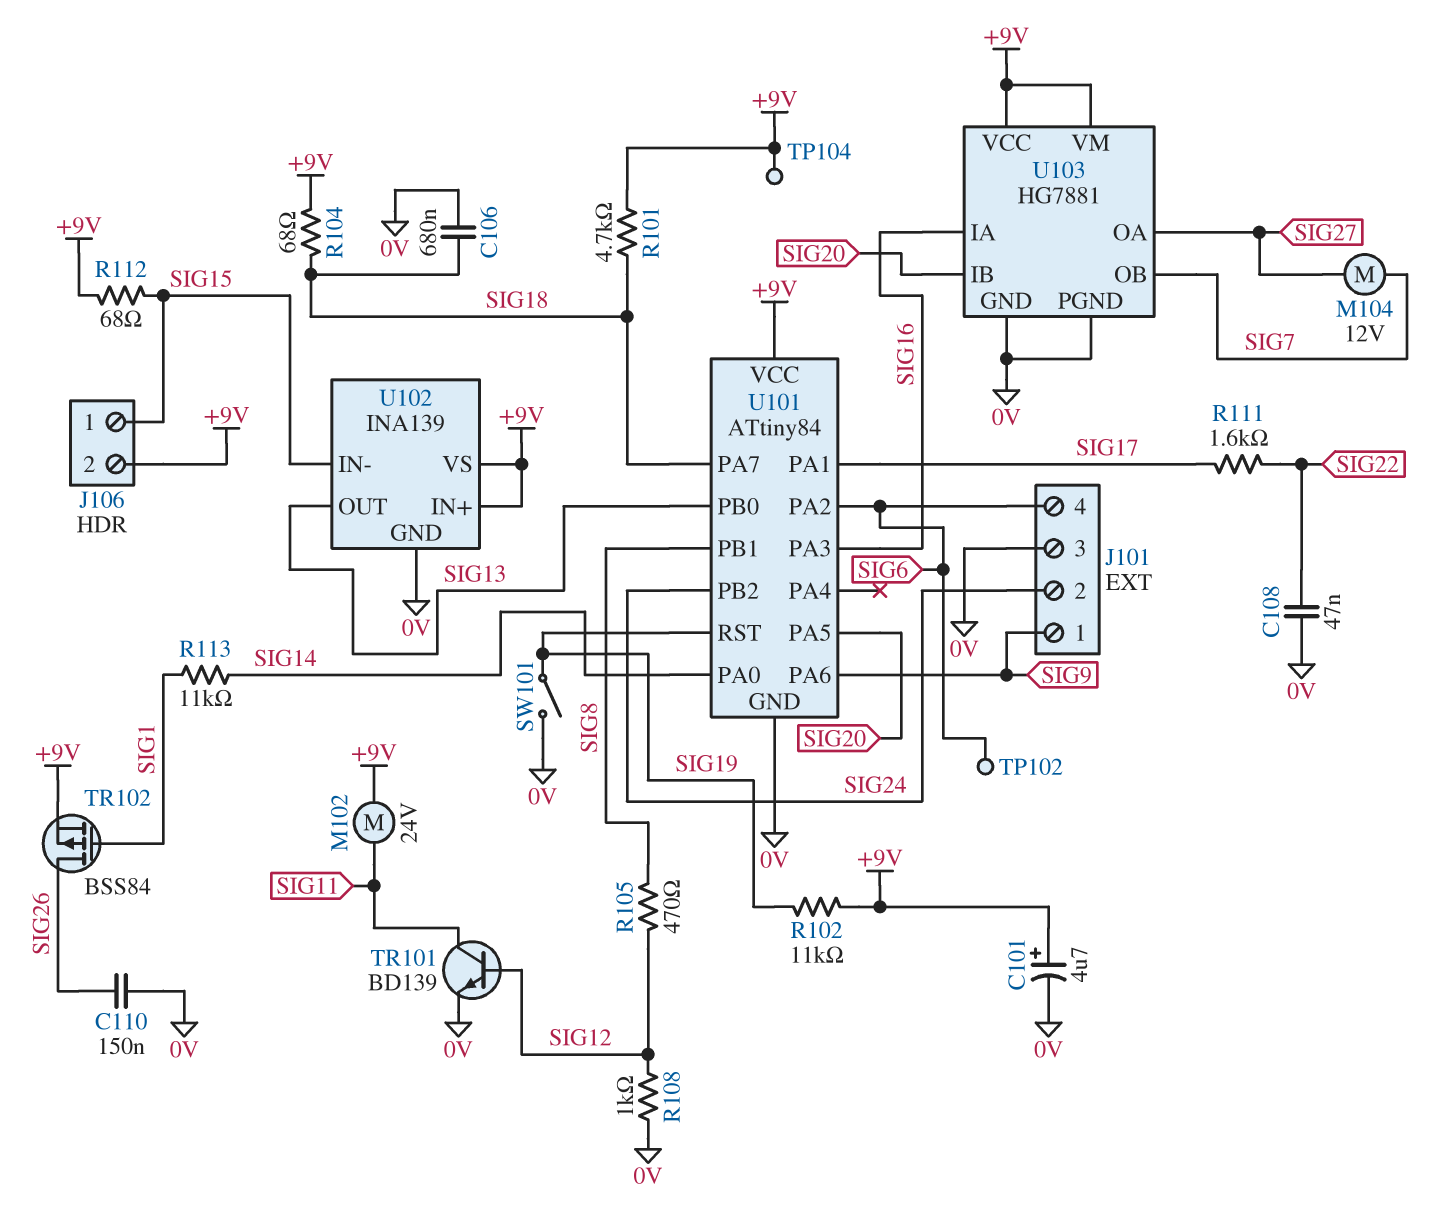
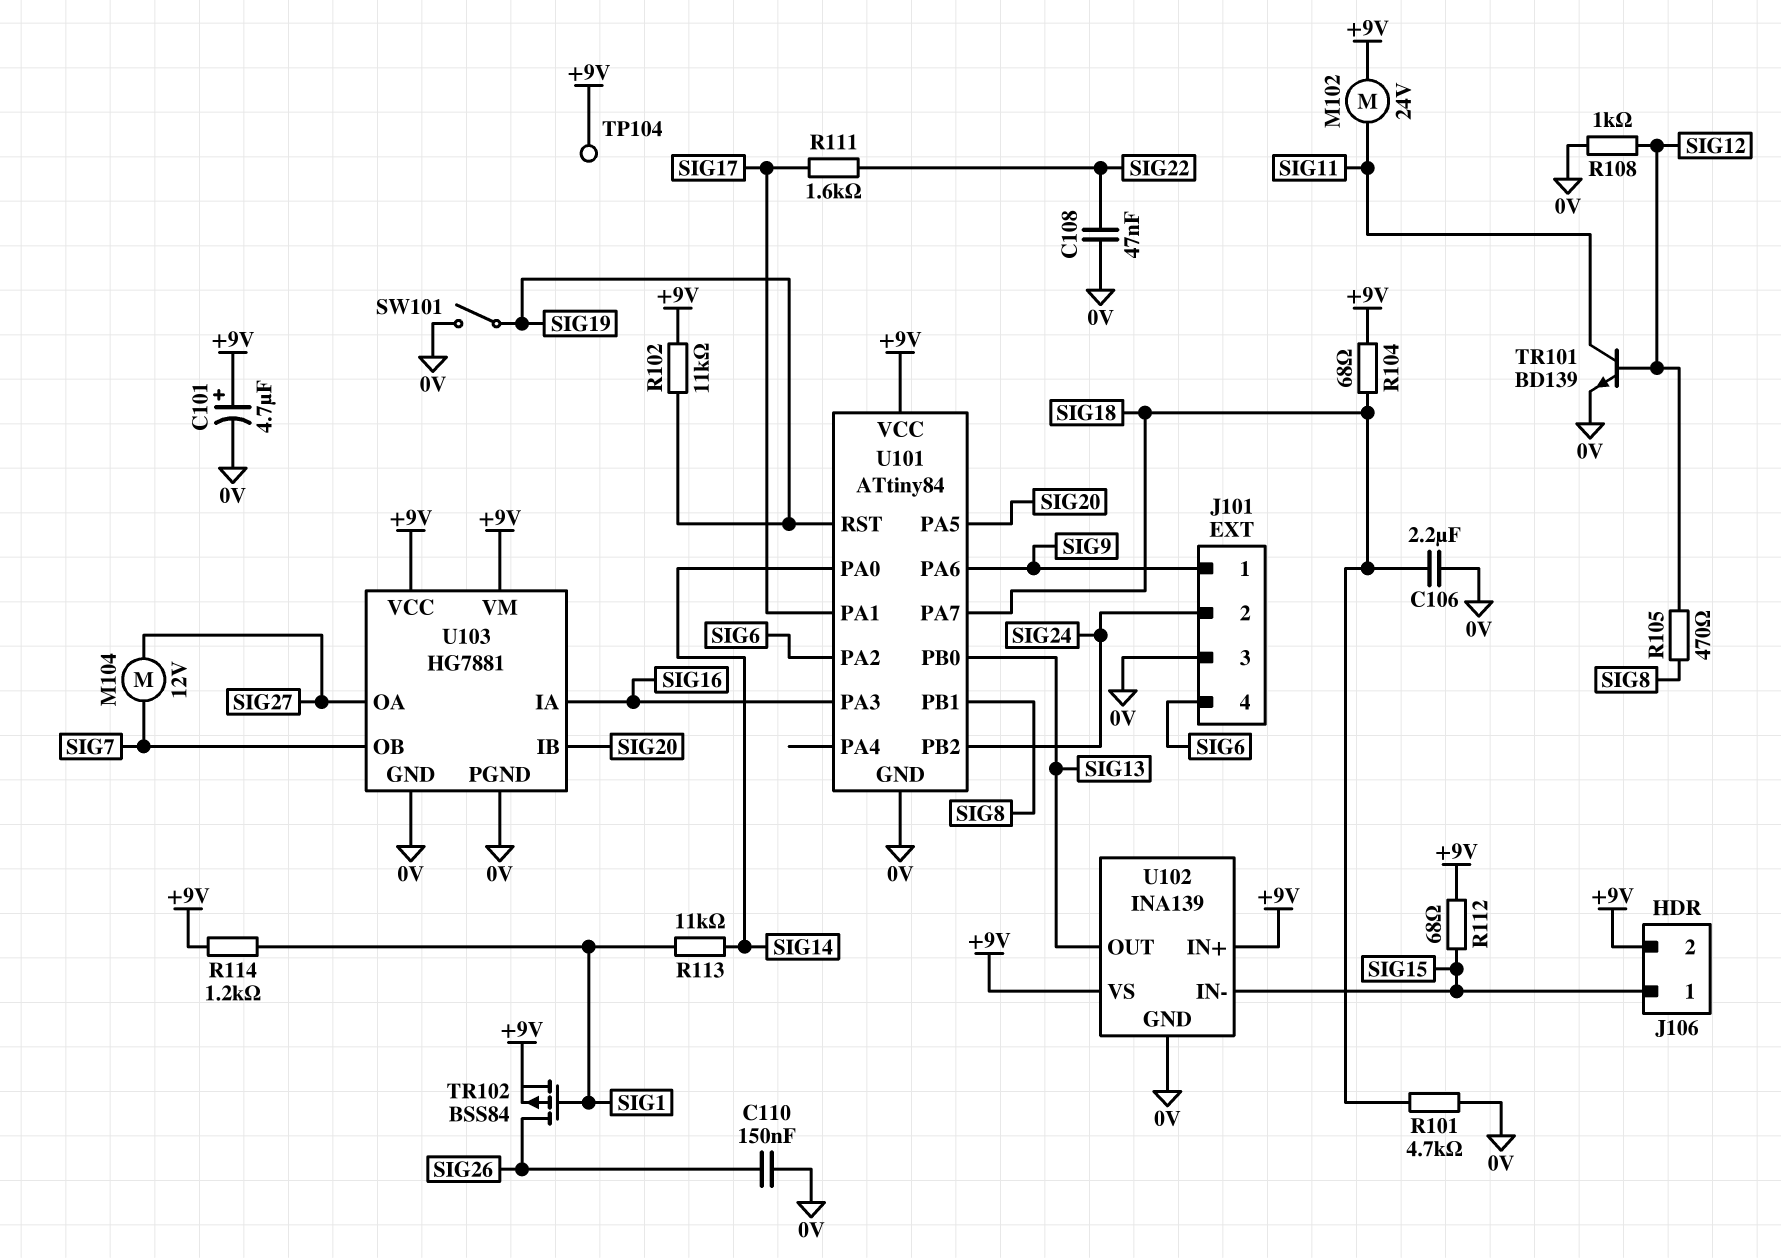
C106: 680nF (0V, SIG18) -> 2.2uF (0V, SIG18)
R101: 4.7k (+9V, SIG18) -> 4.7k (0V, SIG18)
R114: none -> 1.2k (+9V, SIG1)
TP102: test point (SIG6) -> none

